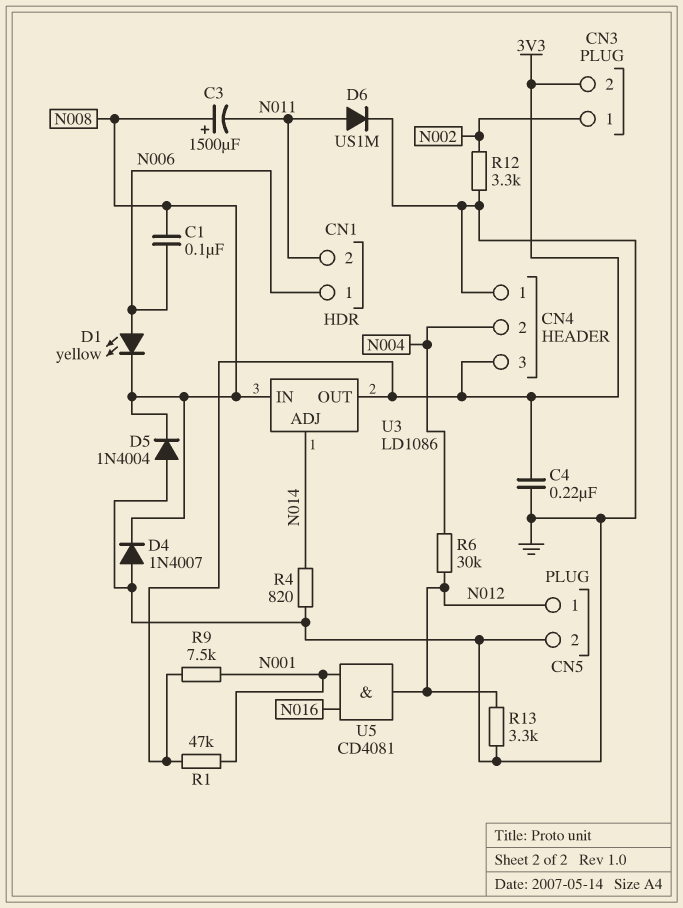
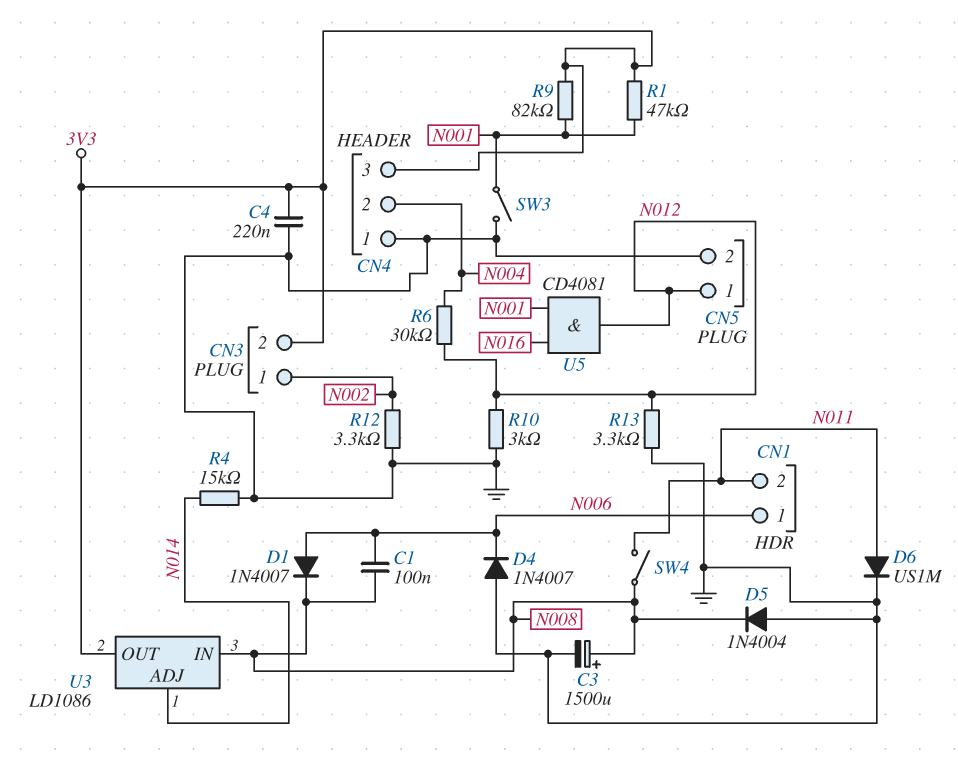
C3: 1500uF (plus N008, minus N011) -> 1500uF (plus N008, minus GND)
D1: LED yellow (A N006, K N008) -> diode 1N4007 (A N006, K N008)
D4: diode 1N4007 (A GND, K N008) -> diode 1N4007 (A GND, K N006)
R4: 820 (GND, N014) -> 15k (GND, N014)
R9: 7.5k (3V3, N001) -> 82k (3V3, N001)
R10: none -> 3k (GND, N012)
SW3: none -> switch (GND, N001)
SW4: none -> switch (N008, N011)

